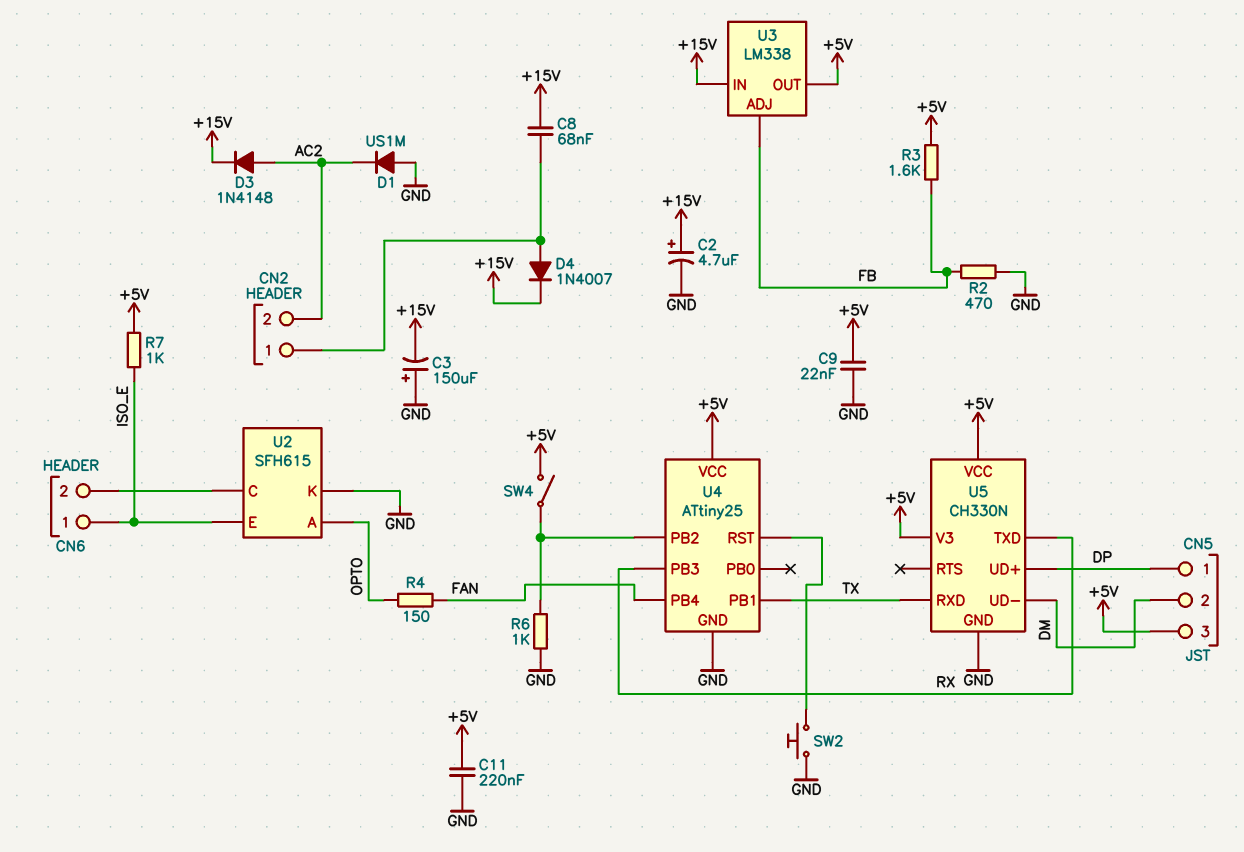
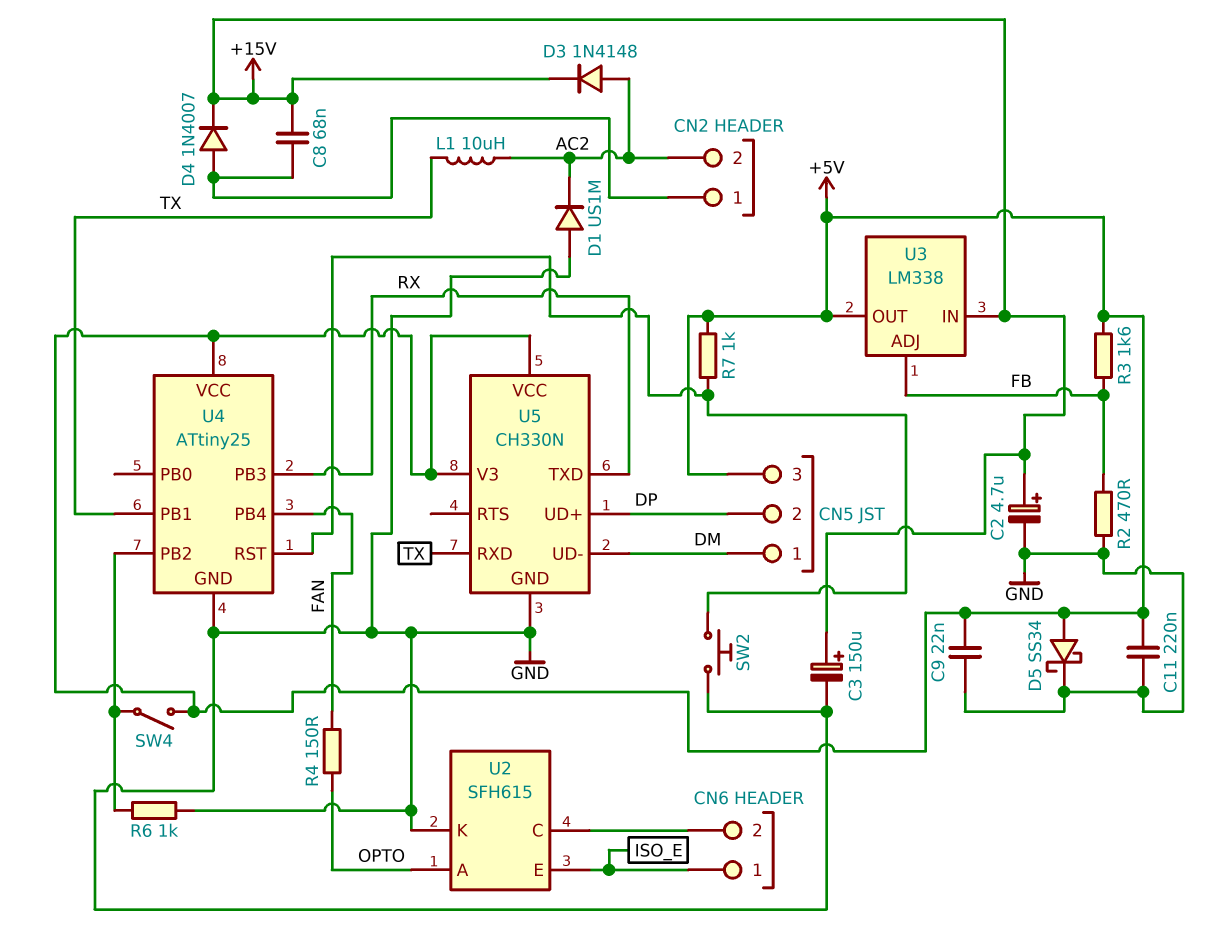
C3: 150uF (plus GND, minus +15V) -> 150uF (plus +15V, minus GND)
CN5 pin 1: DP -> DM
CN5 pin 2: DM -> DP
D5: none -> schottky SS34 (A +5V, K GND)
L1: none -> 10uH (AC2, TX)
R7: 1k (+5V, ISO_E) -> 1k (+5V, U4/RST)

